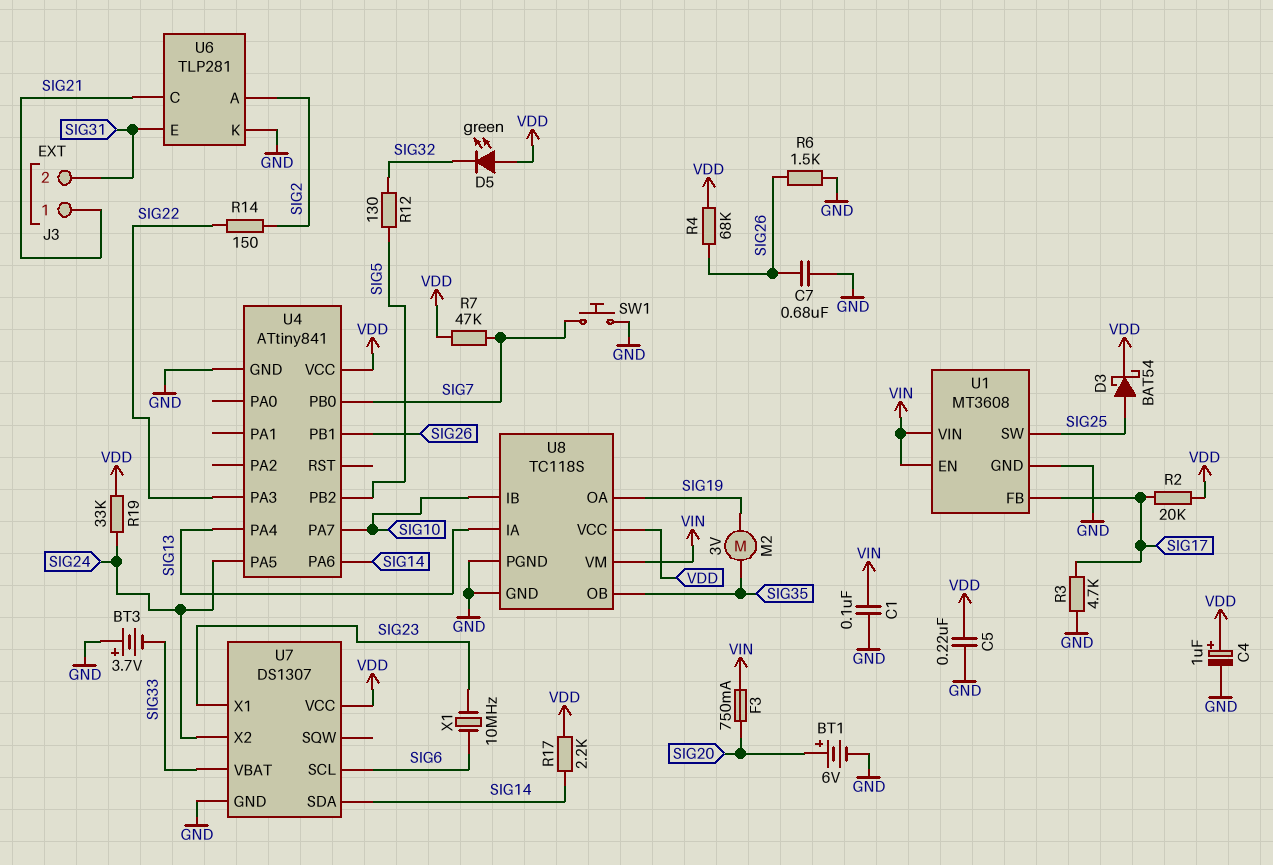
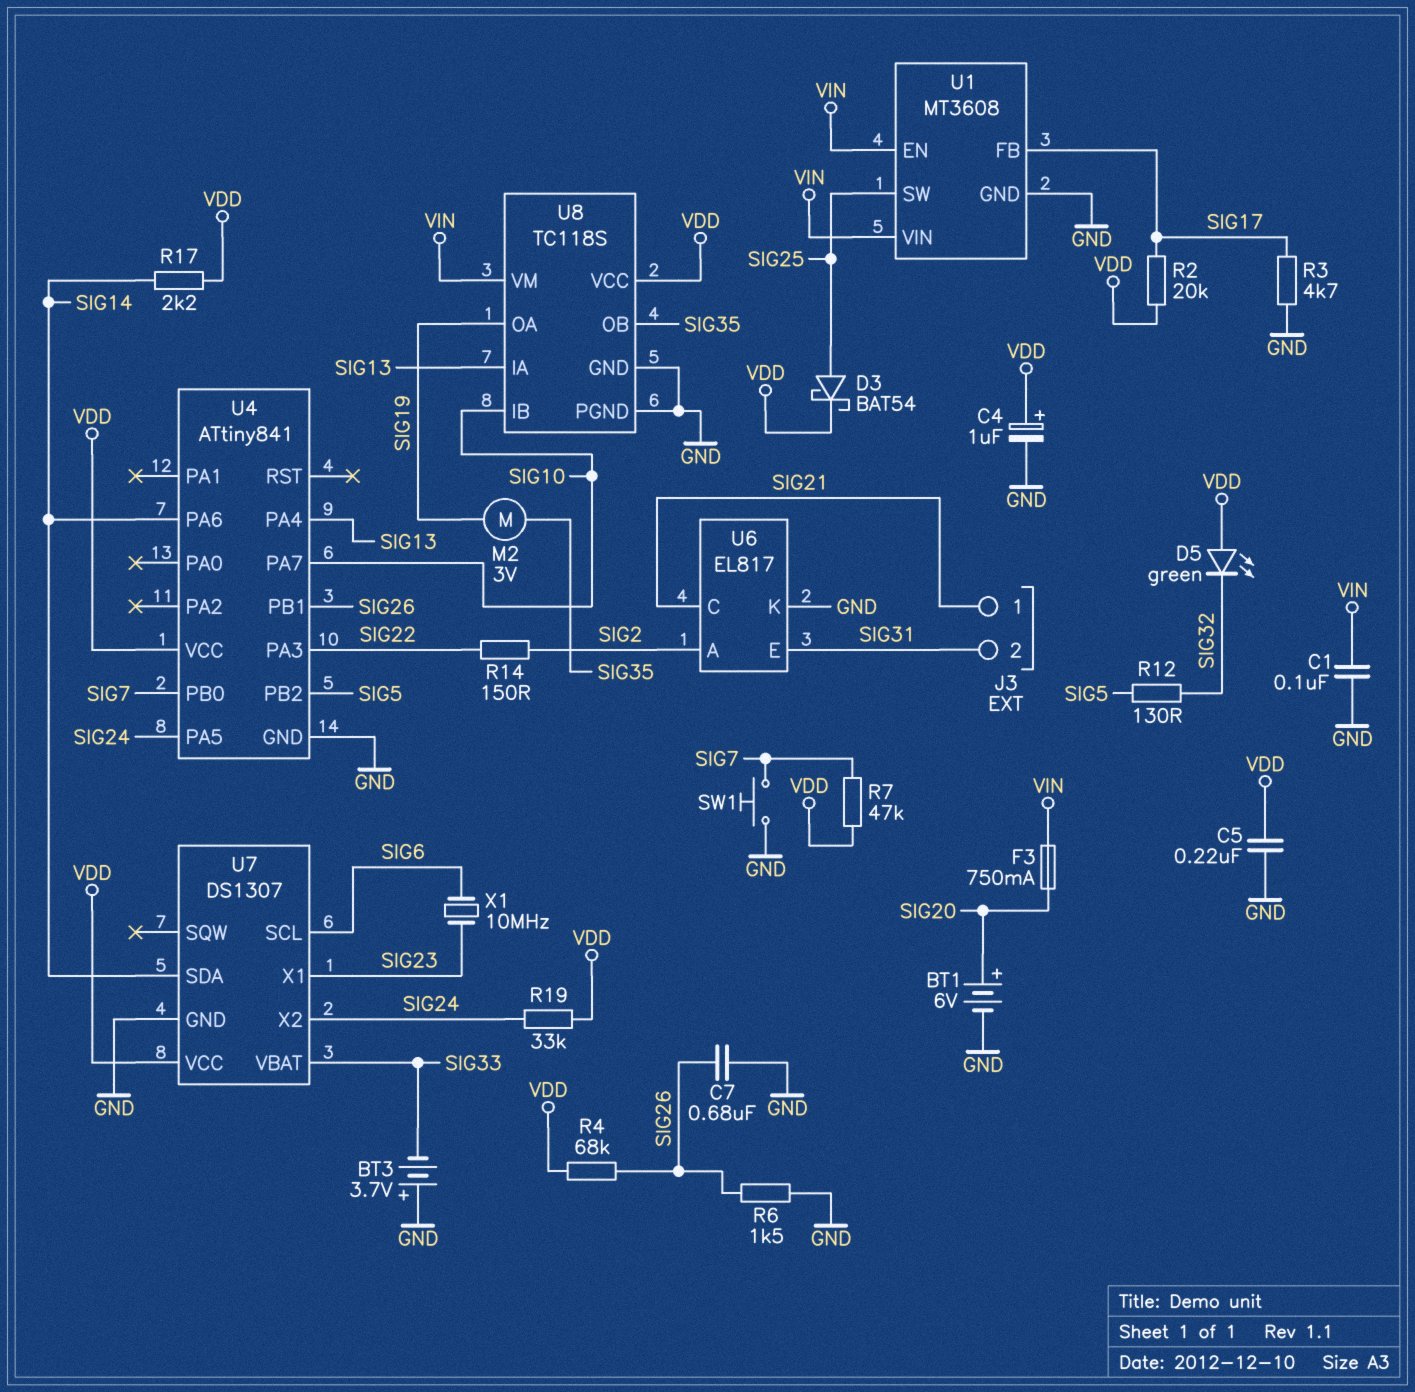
U6: TLP281 -> EL817

